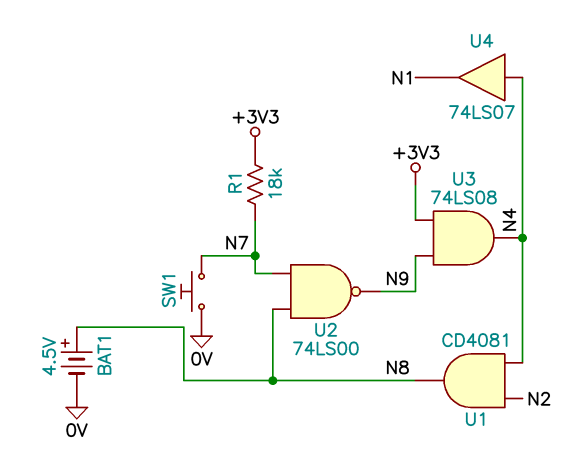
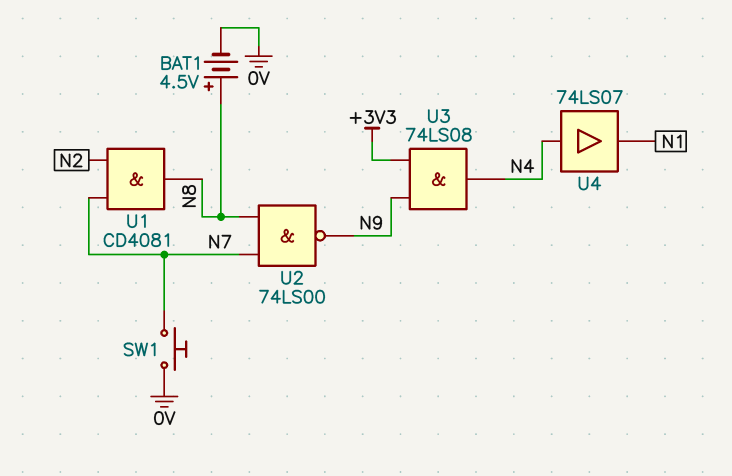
R1: 18k (+3V3, N7) -> none
U1: AND CD4081 (in N2, in N4, out N8) -> AND CD4081 (in N2, in N7, out N8)

